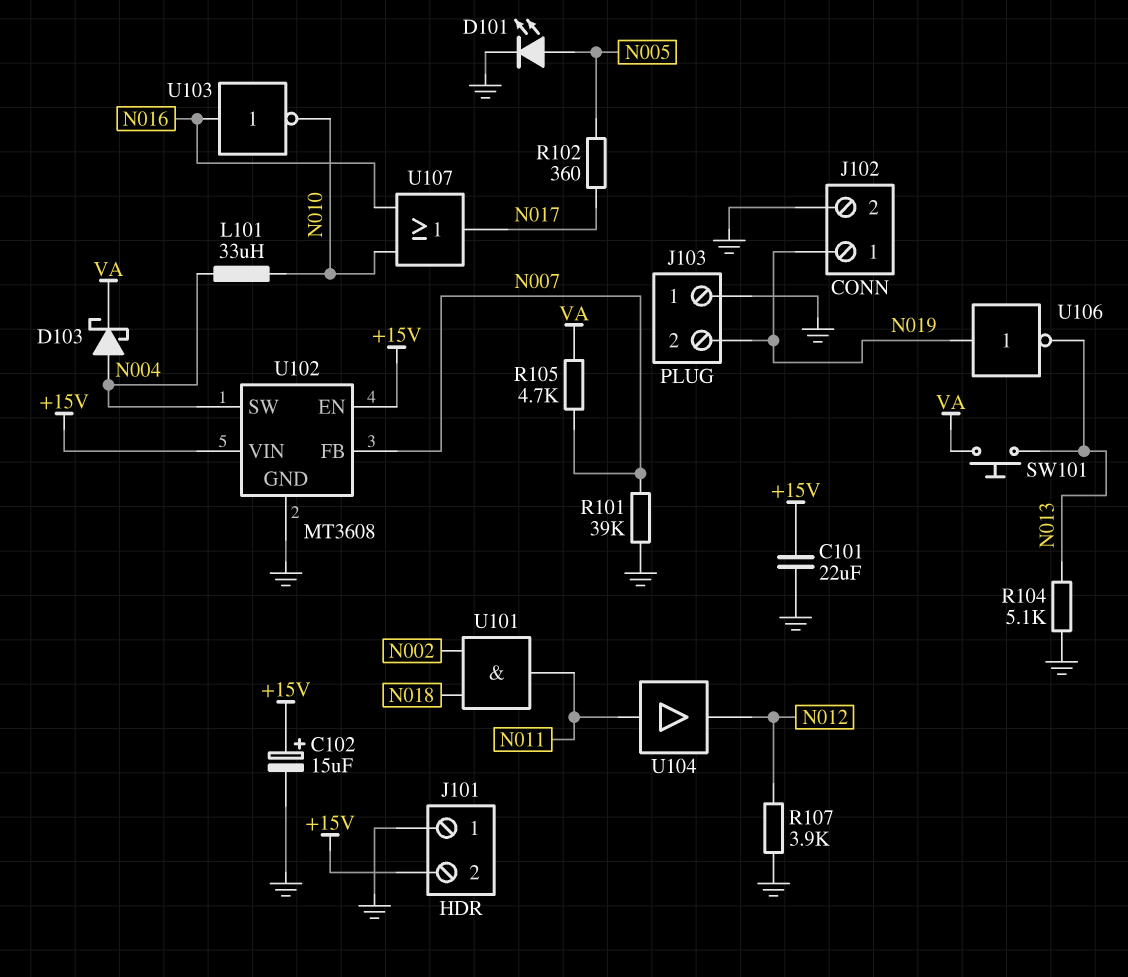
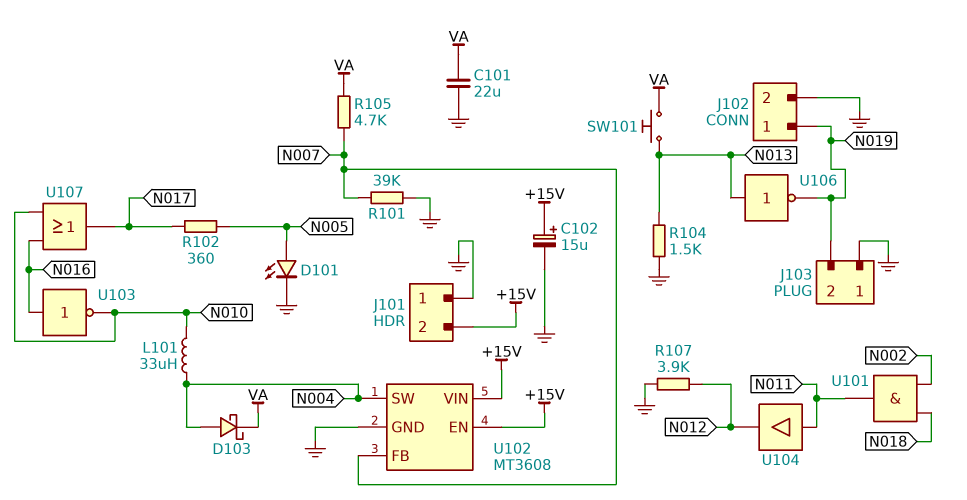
C101: 22uF (+15V, GND) -> 22uF (GND, VA)
R104: 5.1k (GND, N013) -> 1.5k (GND, N013)
U106: NOT (in N019, out N013) -> NOT (in N013, out N019)

